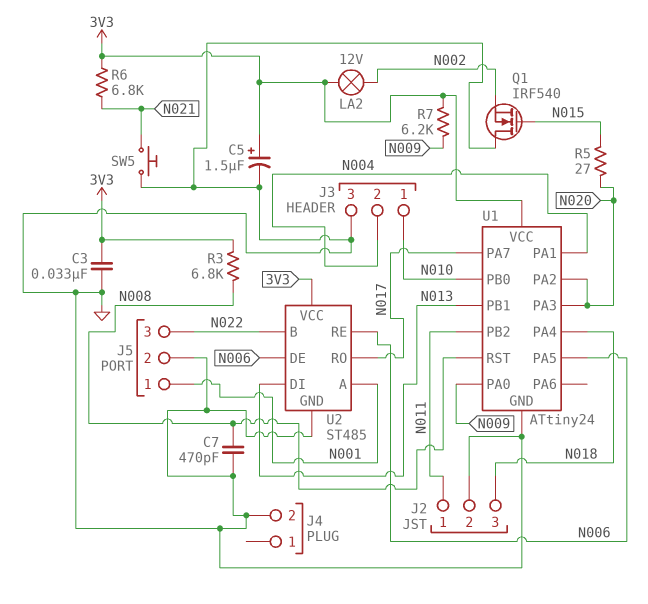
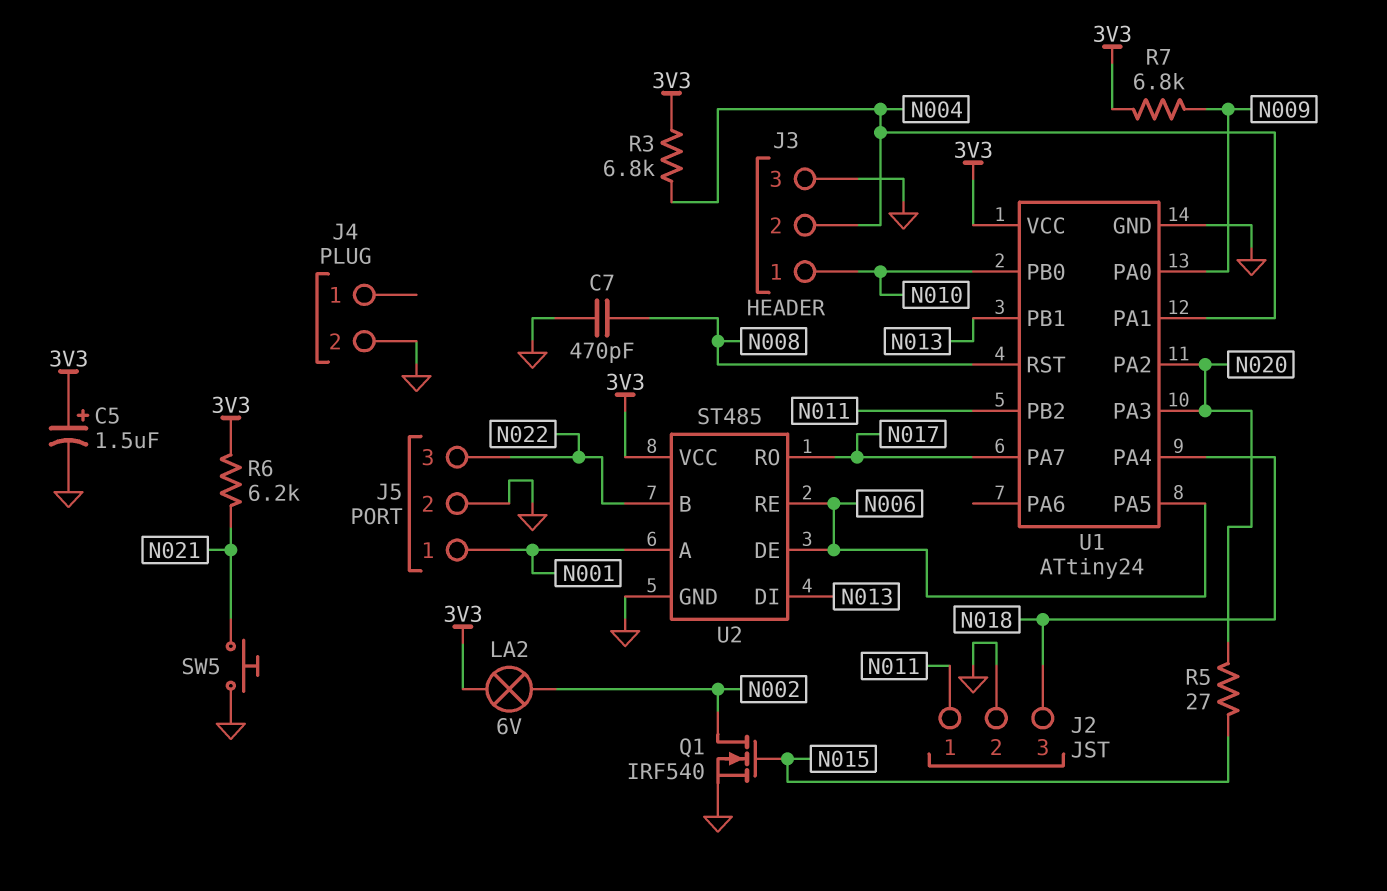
C3: 33nF (3V3, GND) -> none
LA2: lamp 12V (3V3, N002) -> lamp 6V (3V3, N002)
Q1: NMOS IRF540 (G N015, D GND, S N002) -> NMOS IRF540 (G N015, D N002, S GND)
R3: 6.8k (3V3, N008) -> 6.8k (3V3, N004)
R6: 6.8k (3V3, N021) -> 6.2k (3V3, N021)
R7: 6.2k (3V3, N009) -> 6.8k (3V3, N009)

